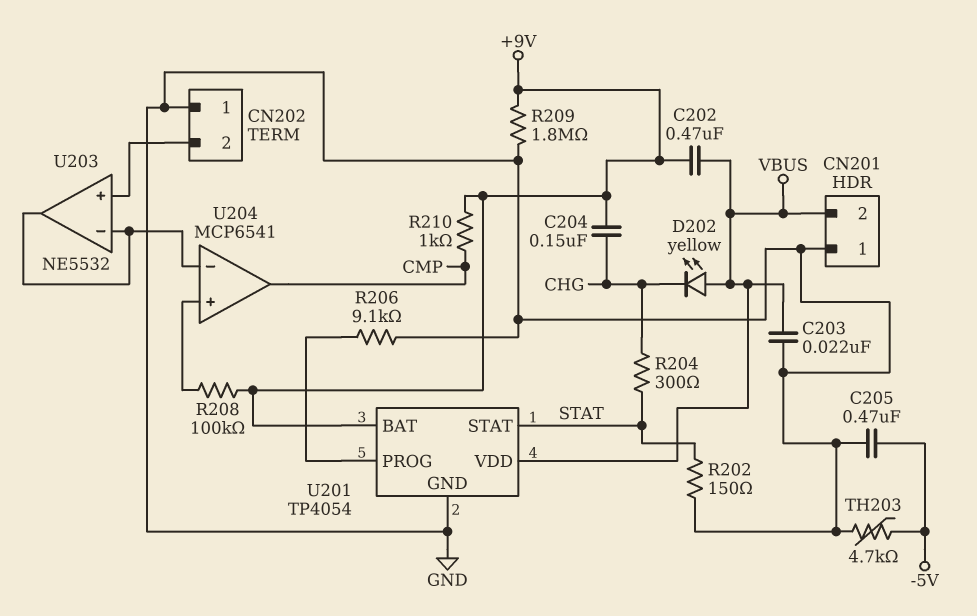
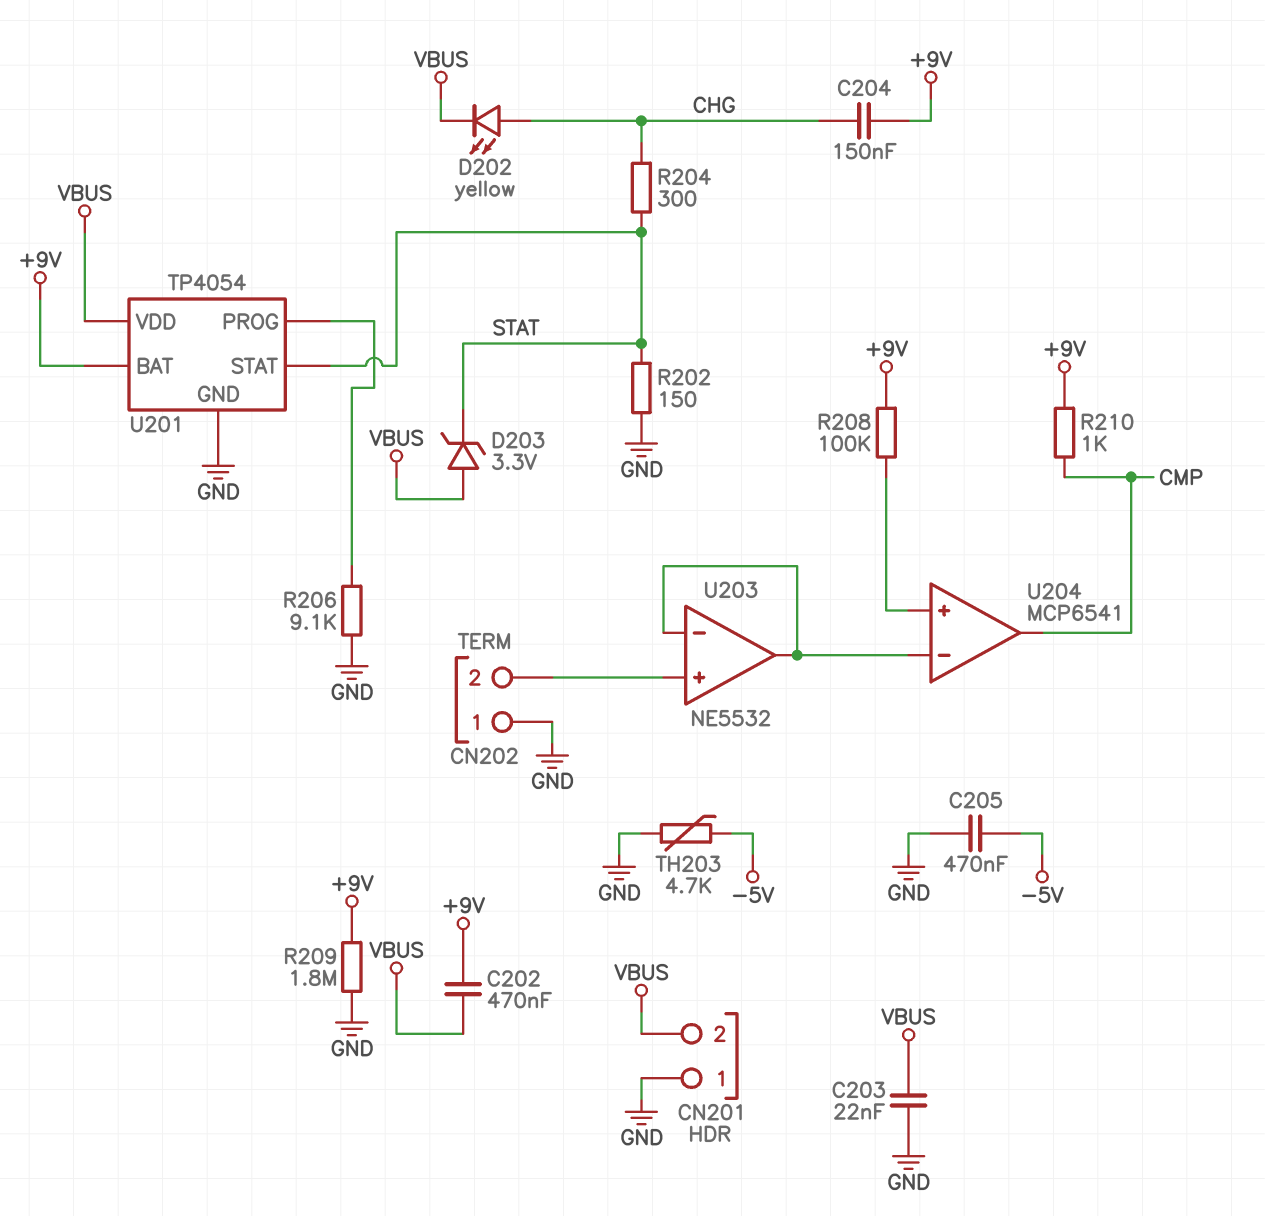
D202: LED yellow (A VBUS, K CHG) -> LED yellow (A CHG, K VBUS)
D203: none -> zener 3.3V (A VBUS, K STAT)

